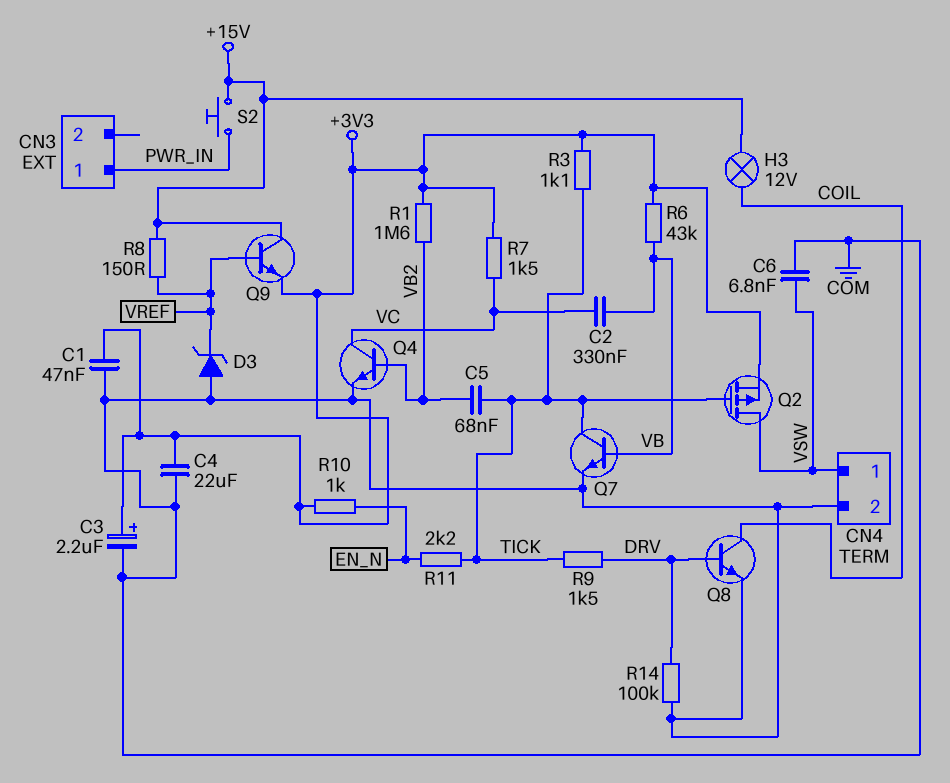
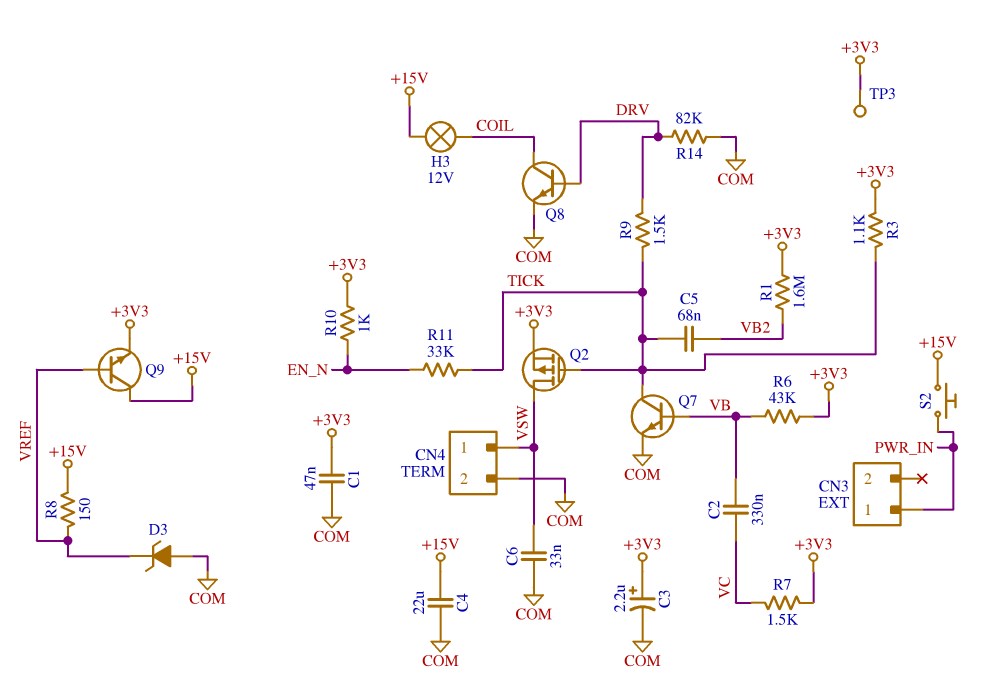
C4: 22uF (+3V3, COM) -> 22uF (+15V, COM)
C6: 6.8nF (COM, VSW) -> 33nF (COM, VSW)
Q4: NPN (B VB2, C VC, E COM) -> none
R11: 2.2k (EN_N, TICK) -> 33k (EN_N, TICK)
R14: 100k (COM, DRV) -> 82k (COM, DRV)
TP3: none -> test point (+3V3)

